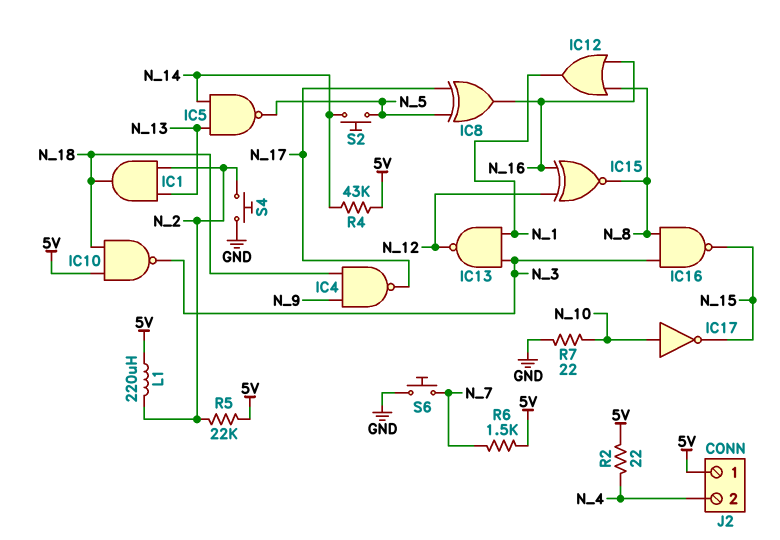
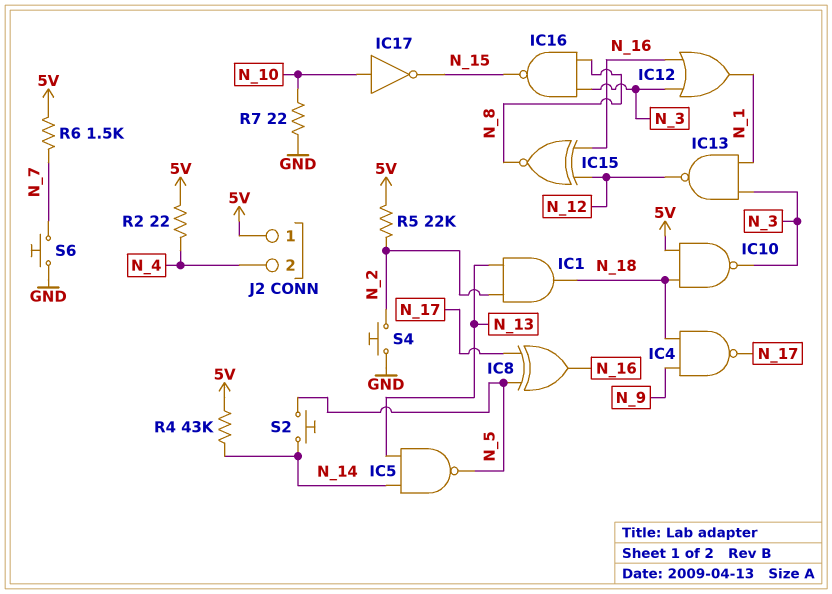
IC12: OR (in N_8, in N_16, out N_1) -> OR (in N_3, in N_16, out N_1)
L1: 220uH (5V, N_2) -> none

